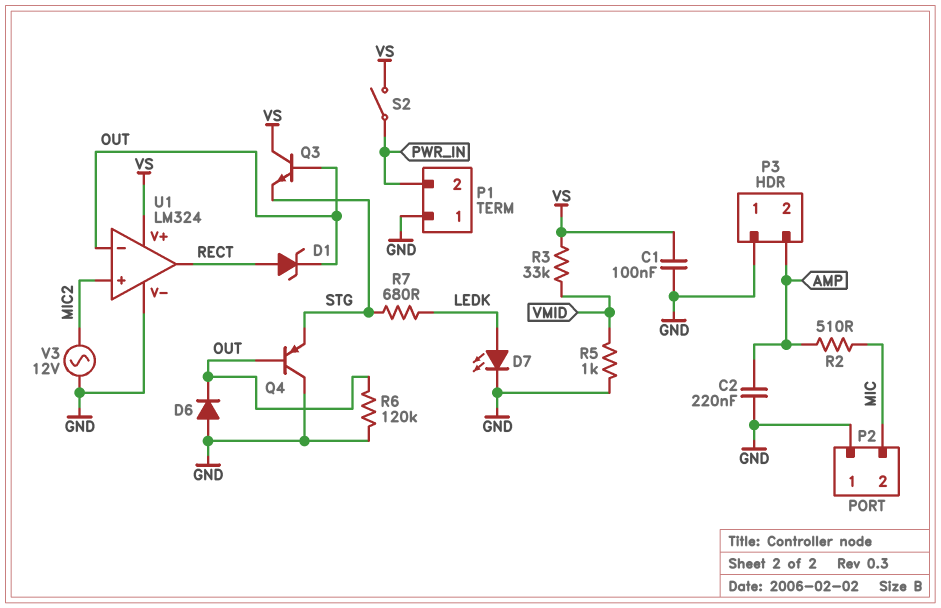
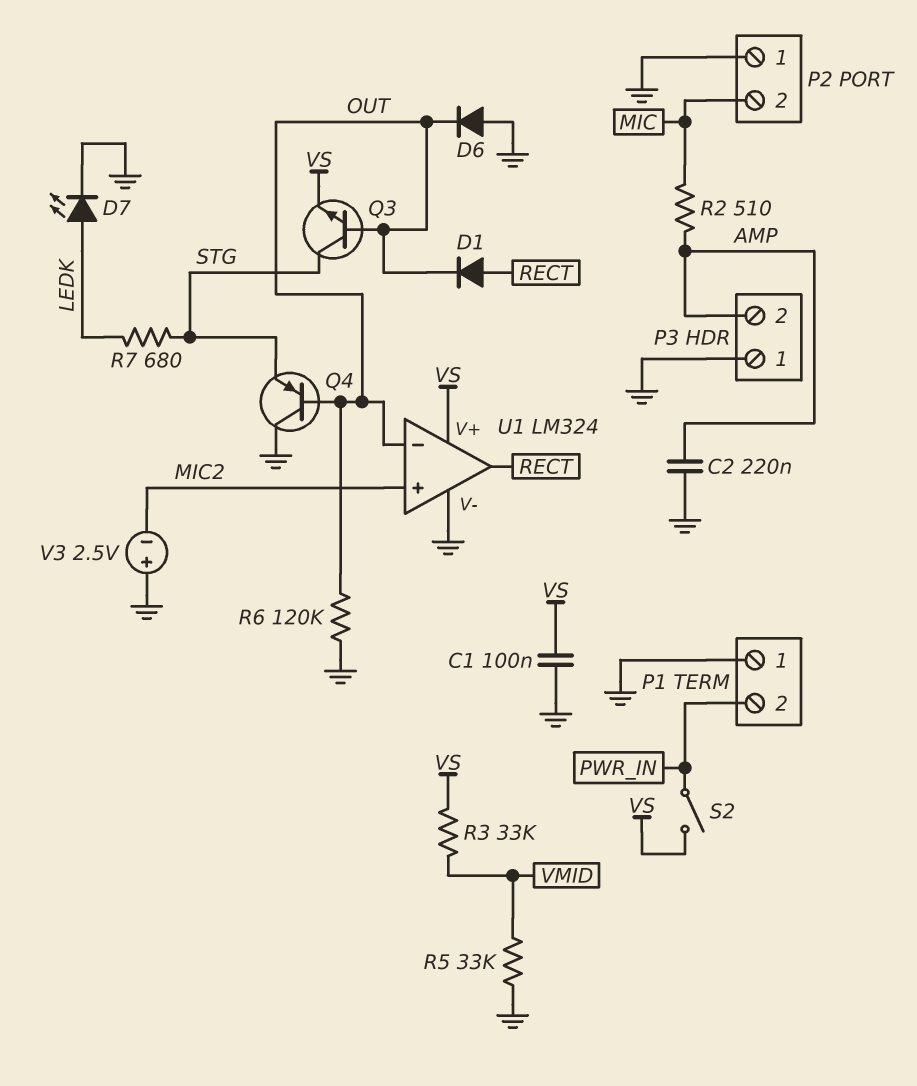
D1: zener (A RECT, K OUT) -> diode (A RECT, K OUT)
Q3: NPN (B OUT, C VS, E STG) -> NPN (B OUT, C STG, E VS)
R5: 1k (GND, VMID) -> 33k (GND, VMID)
V3: AC 12V (GND, MIC2) -> 2.5V (plus GND, minus MIC2)

